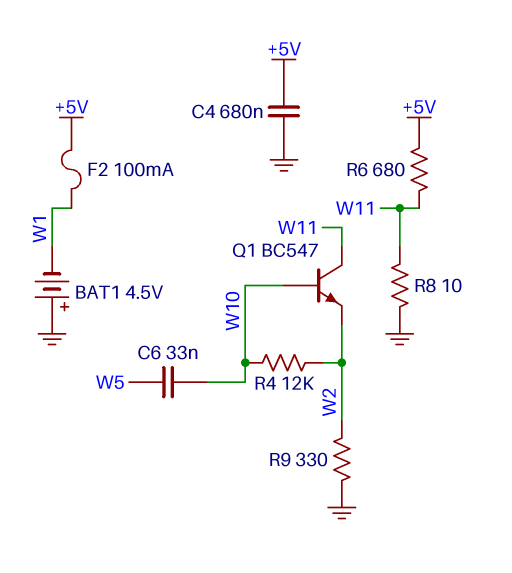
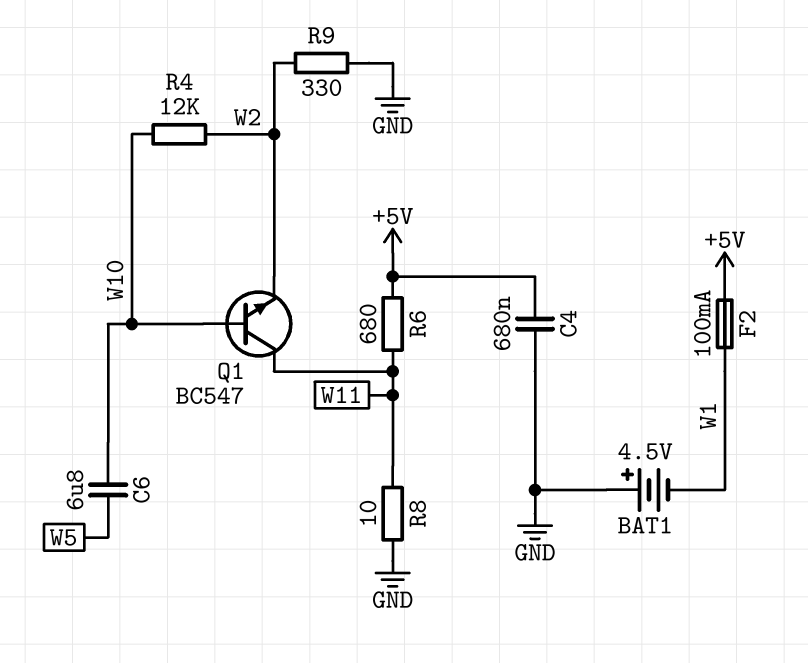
C6: 33nF (W5, W10) -> 6.8uF (W5, W10)

